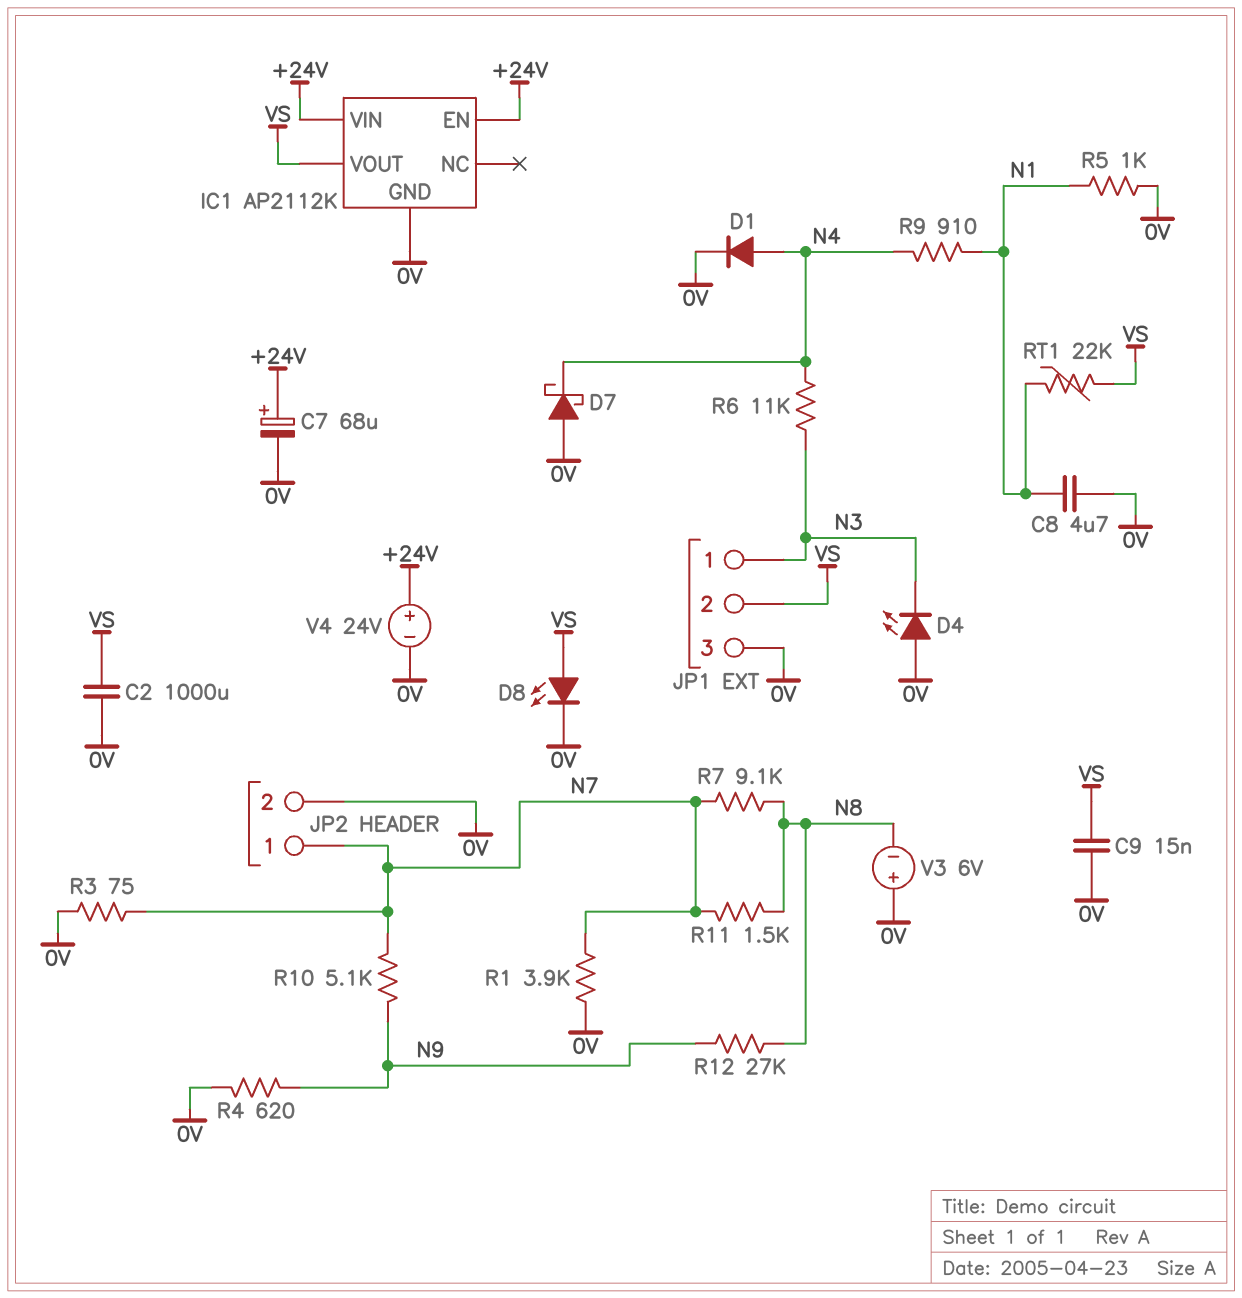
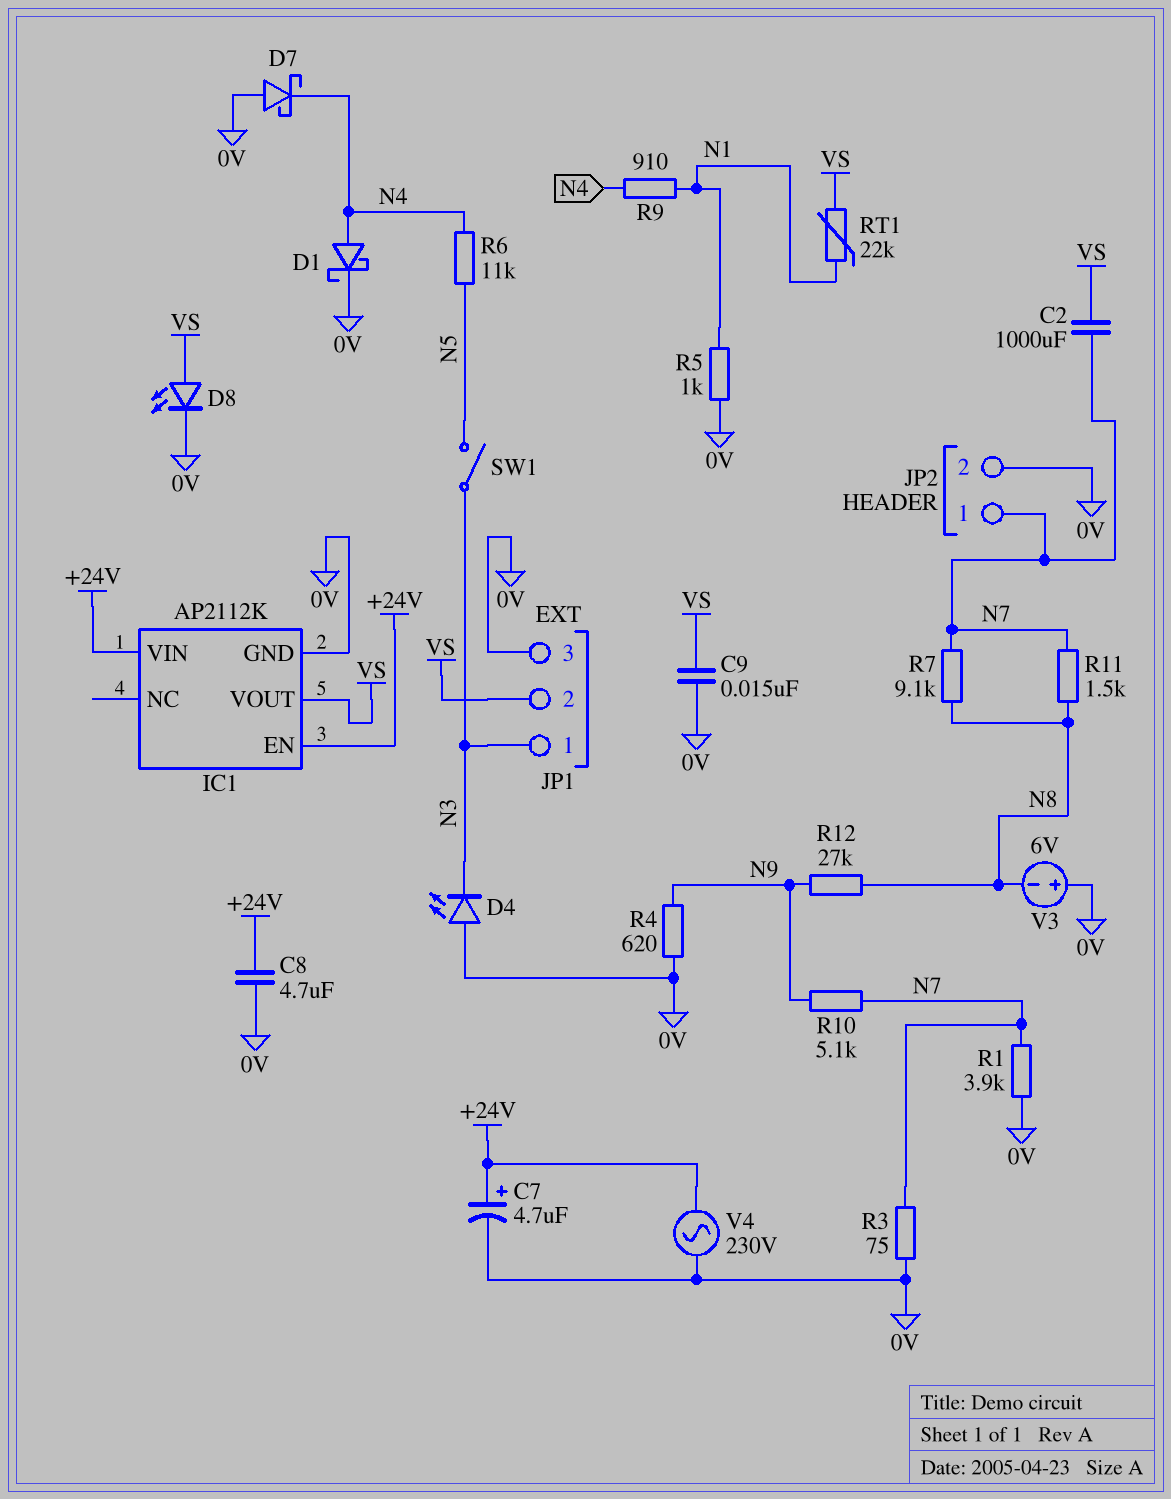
C2: 1000uF (0V, VS) -> 1000uF (N7, VS)
C7: 68uF (plus +24V, minus 0V) -> 4.7uF (plus +24V, minus 0V)
C8: 4.7uF (0V, N1) -> 4.7uF (+24V, 0V)
D1: diode (A N4, K 0V) -> schottky (A N4, K 0V)
R6: 11k (N3, N4) -> 11k (N4, N5)
SW1: none -> switch (N3, N5)
V4: 24V (plus +24V, minus 0V) -> AC 230V (+24V, 0V)

